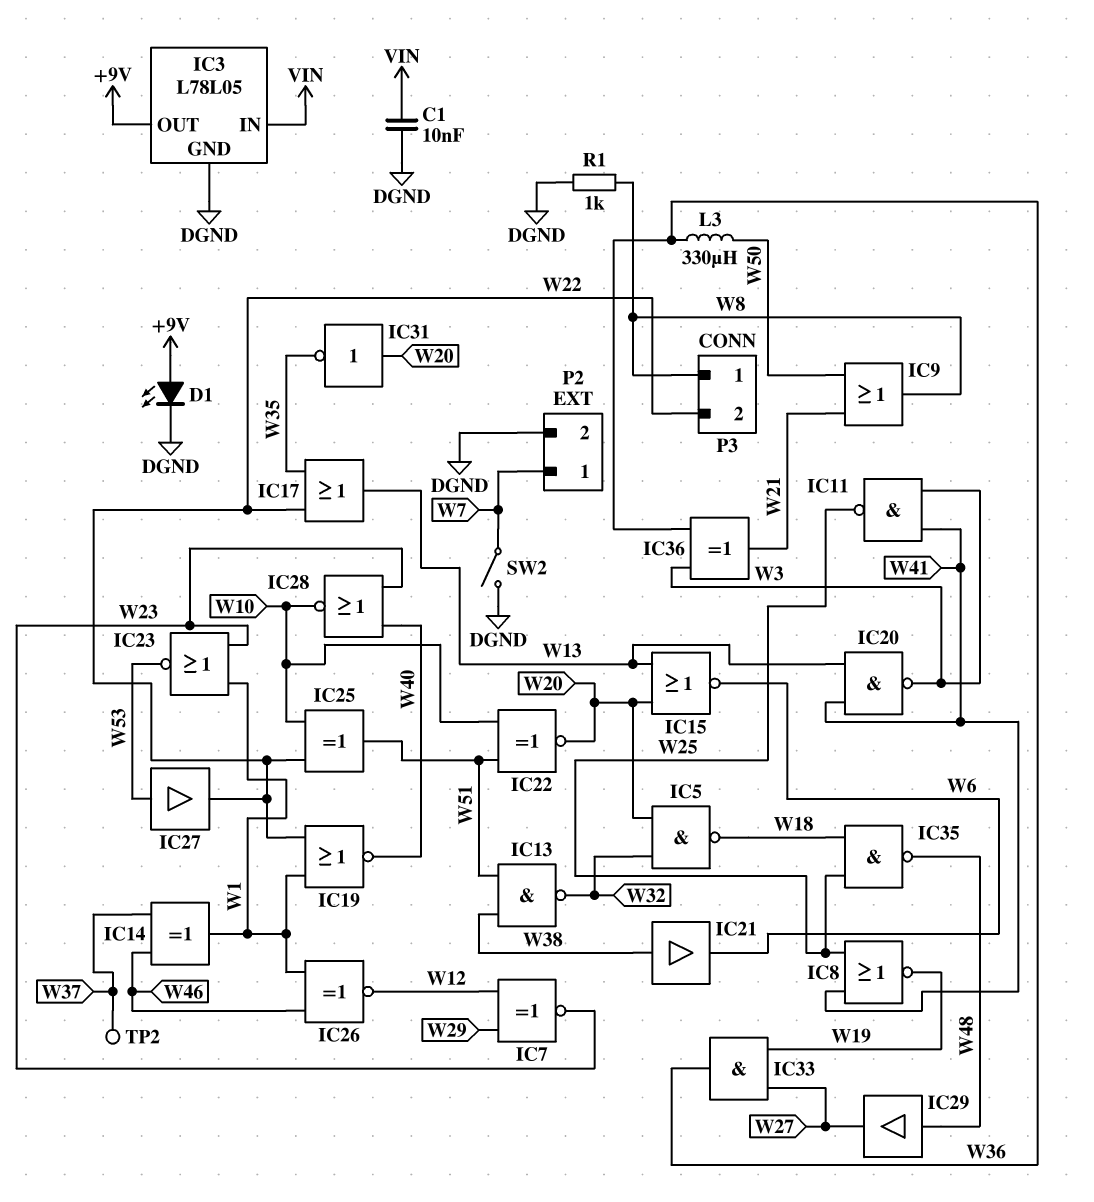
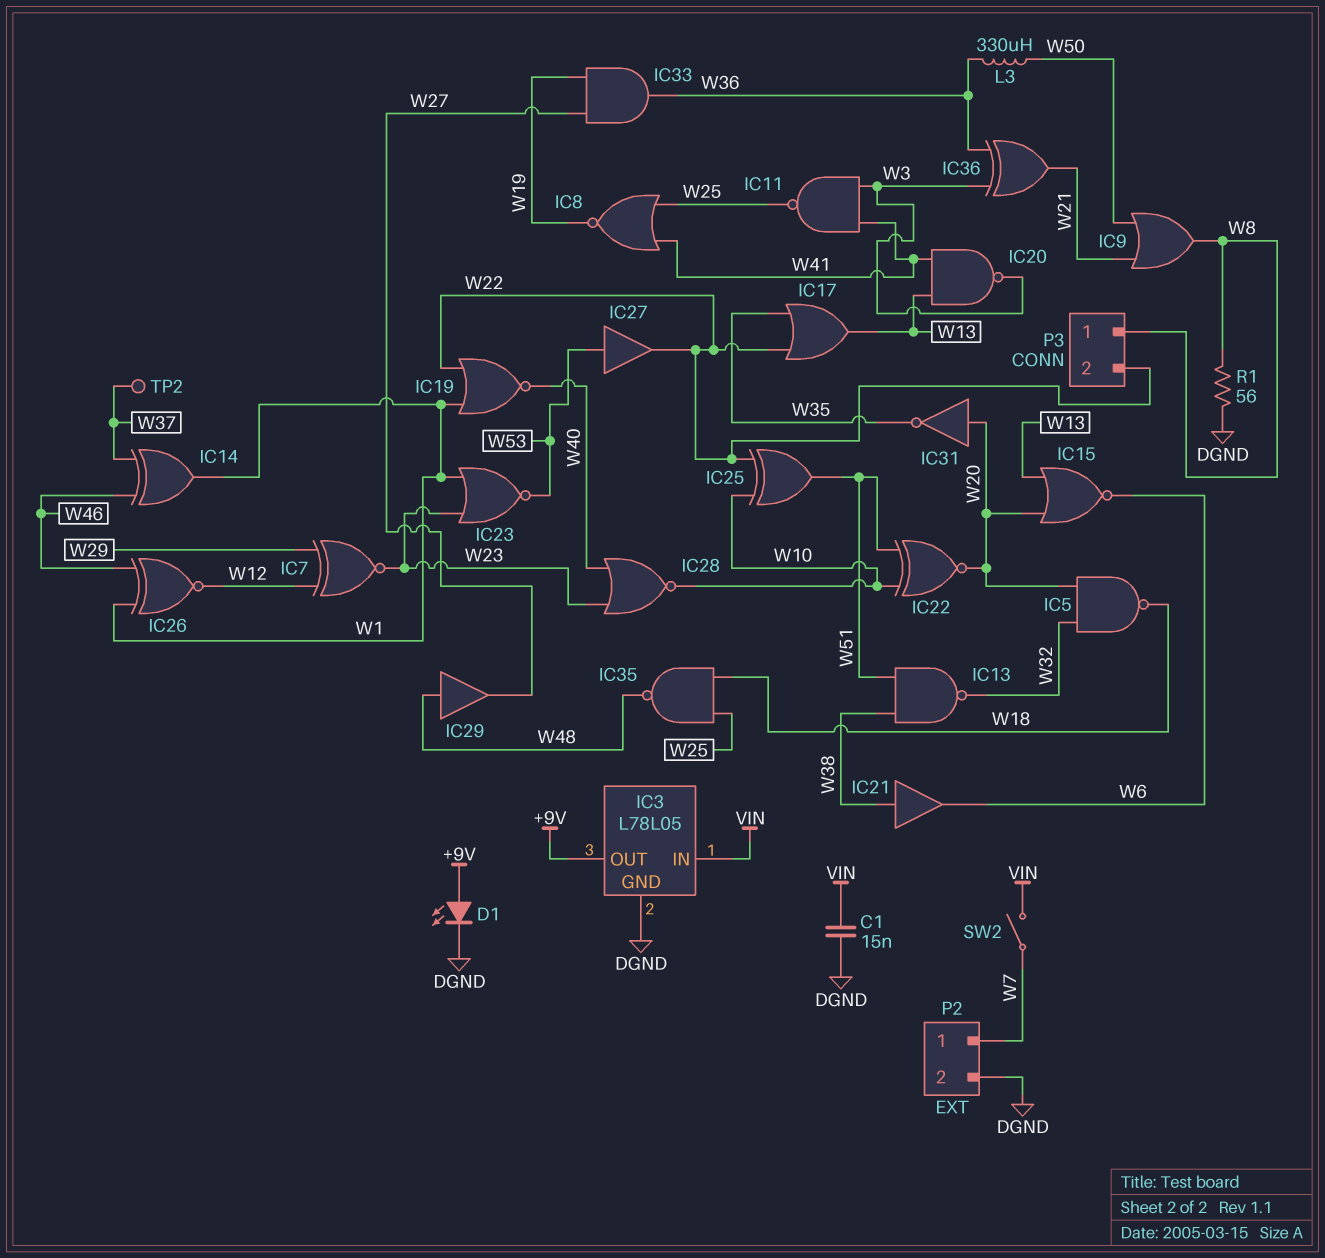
C1: 10nF (DGND, VIN) -> 15nF (DGND, VIN)
R1: 1k (DGND, W8) -> 56 (DGND, W8)
SW2: switch (DGND, W7) -> switch (VIN, W7)

